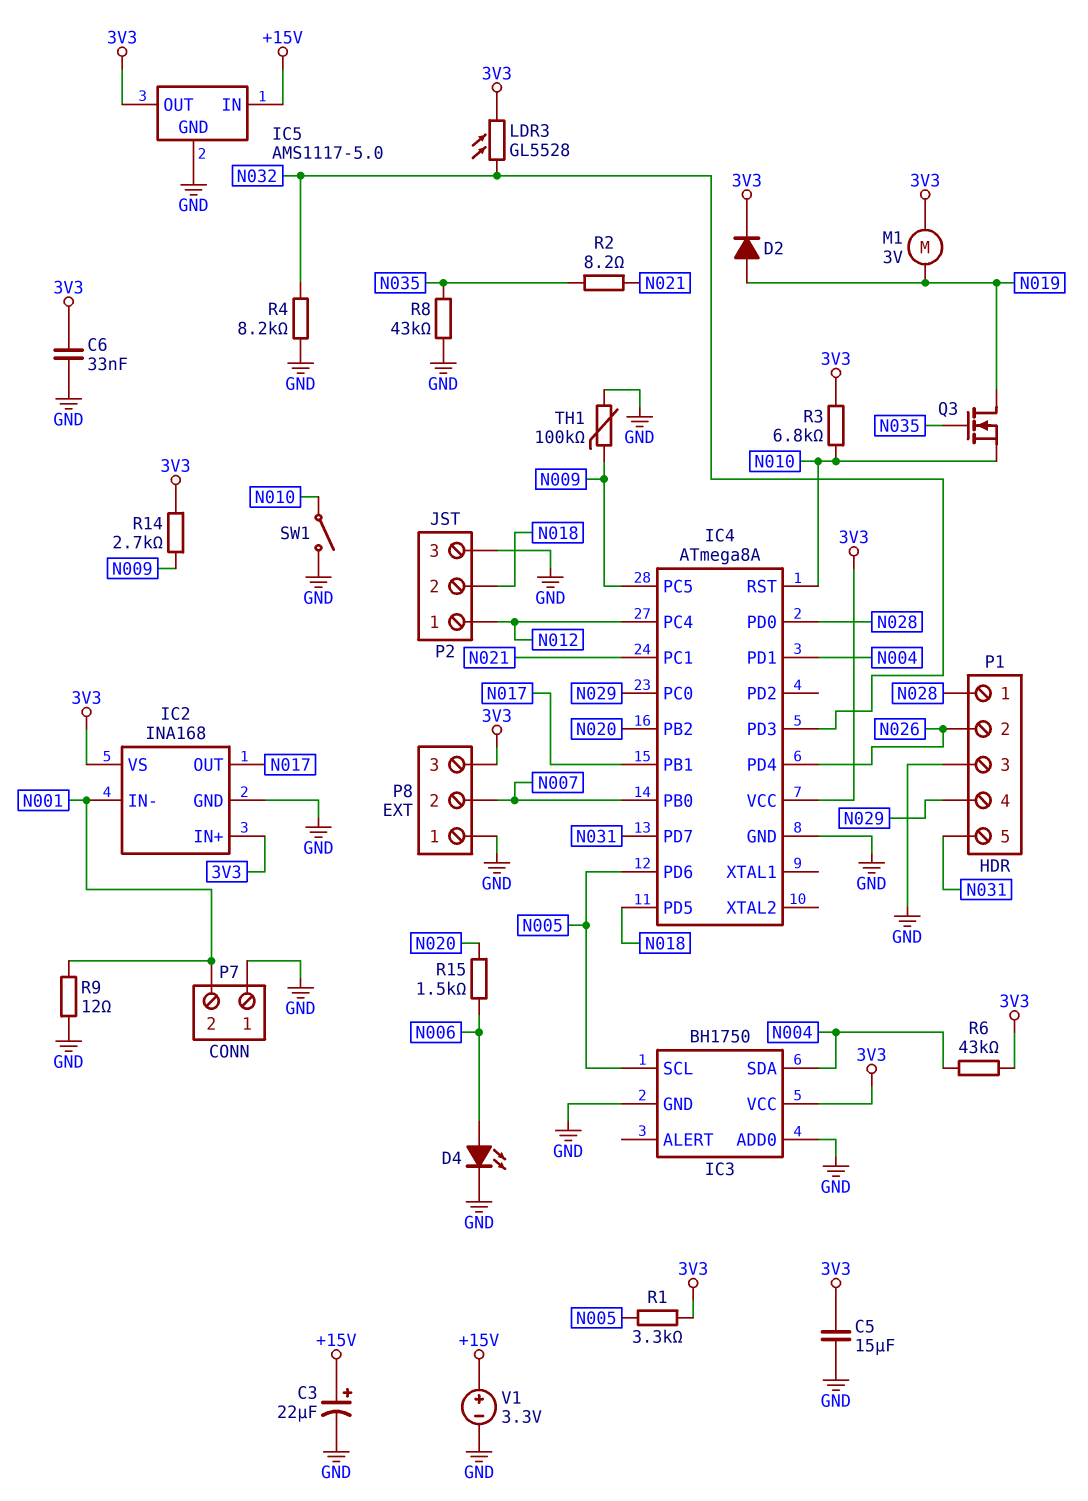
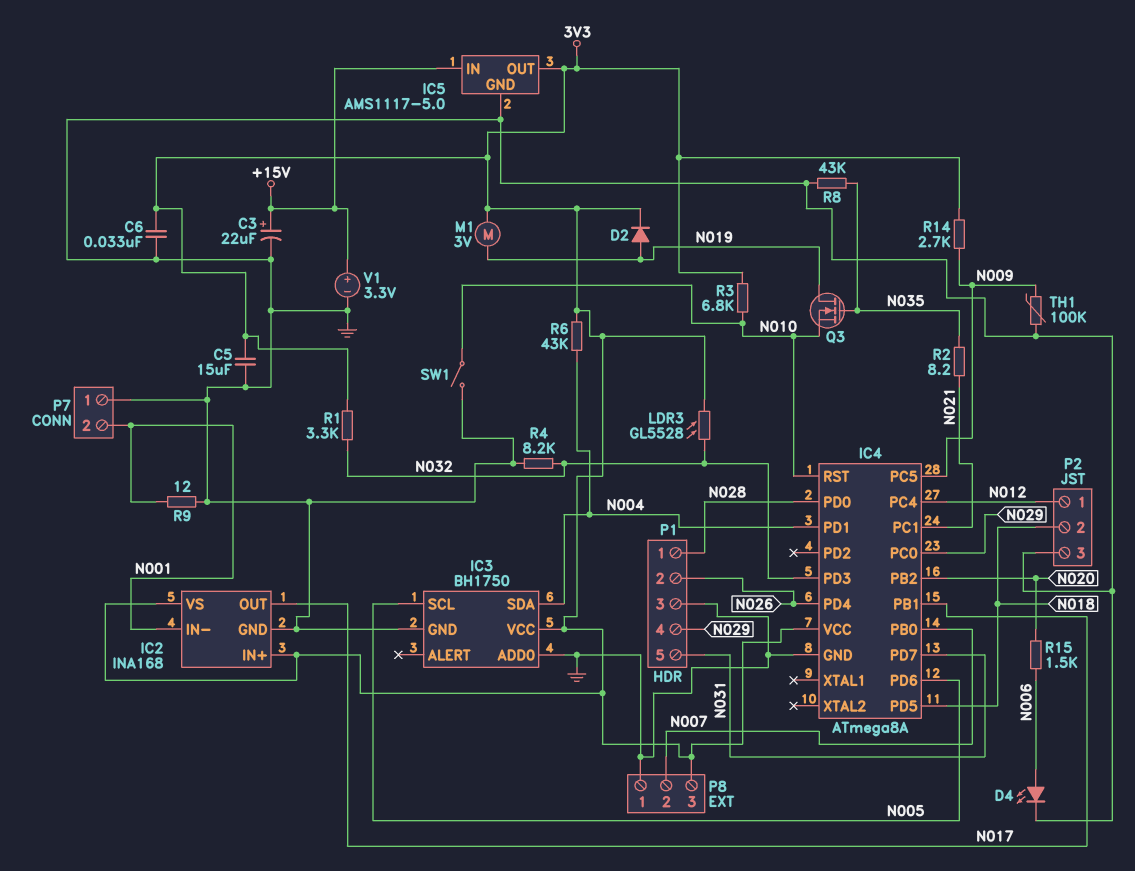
R1: 3.3k (3V3, N005) -> 3.3k (3V3, N032)

